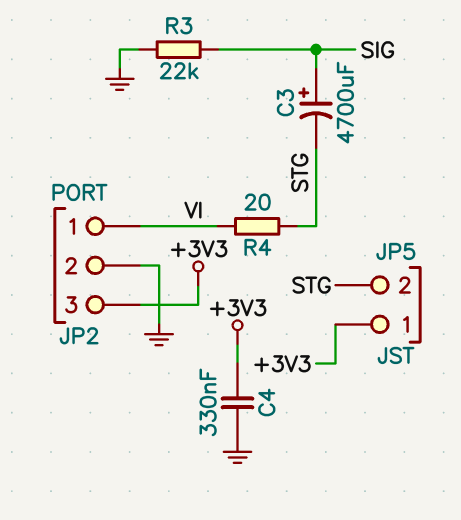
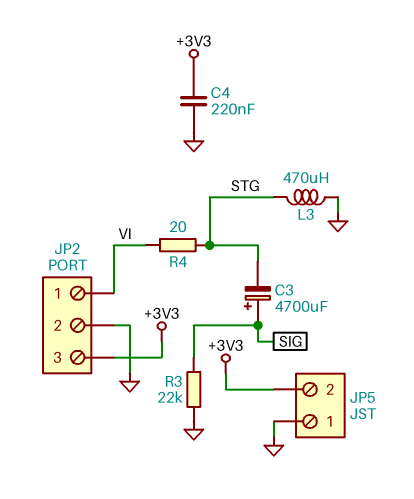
C4: 330nF (+3V3, GND) -> 220nF (+3V3, GND)
JP5 pin 1: +3V3 -> GND
JP5 pin 2: STG -> +3V3
L3: none -> 470uH (GND, STG)

